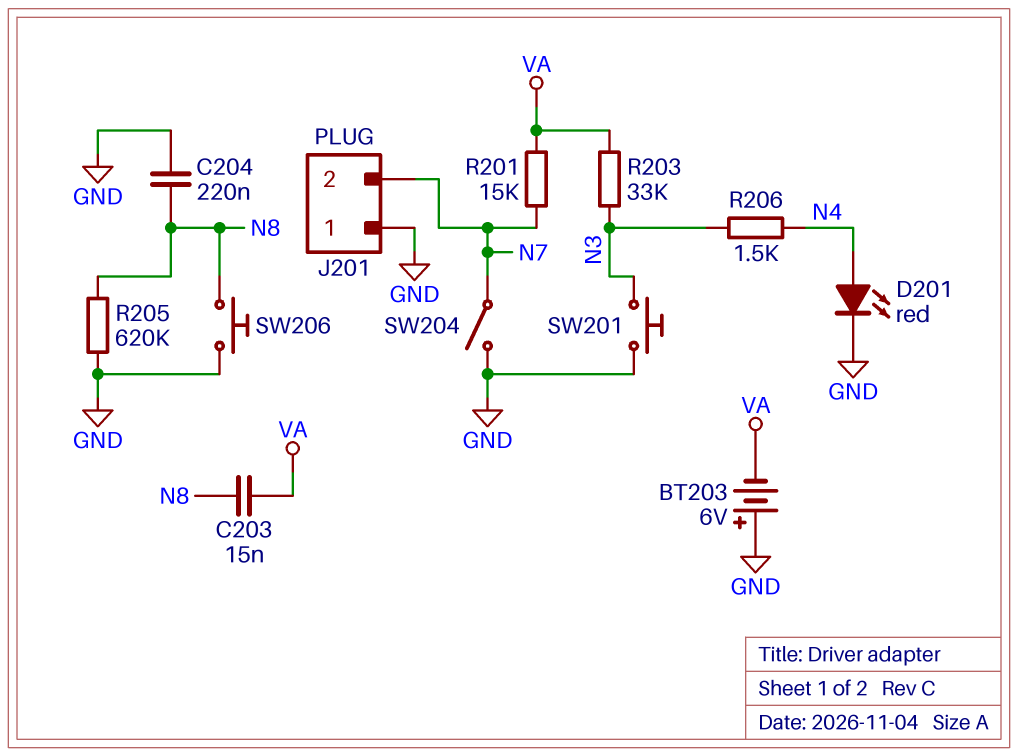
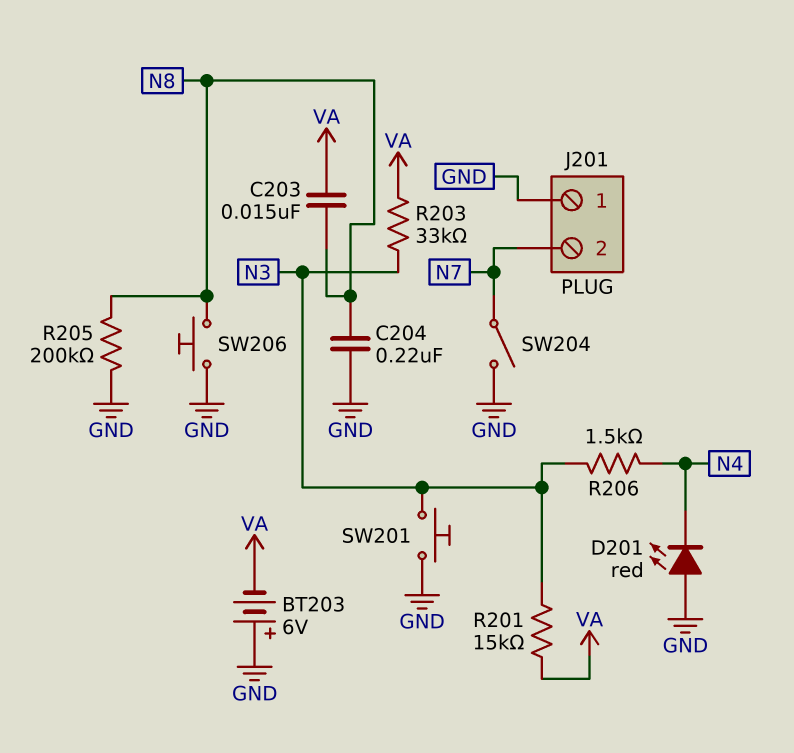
D201: LED red (A N4, K GND) -> LED red (A GND, K N4)
R201: 15k (N7, VA) -> 15k (N3, VA)
R205: 620k (GND, N8) -> 200k (GND, N8)

